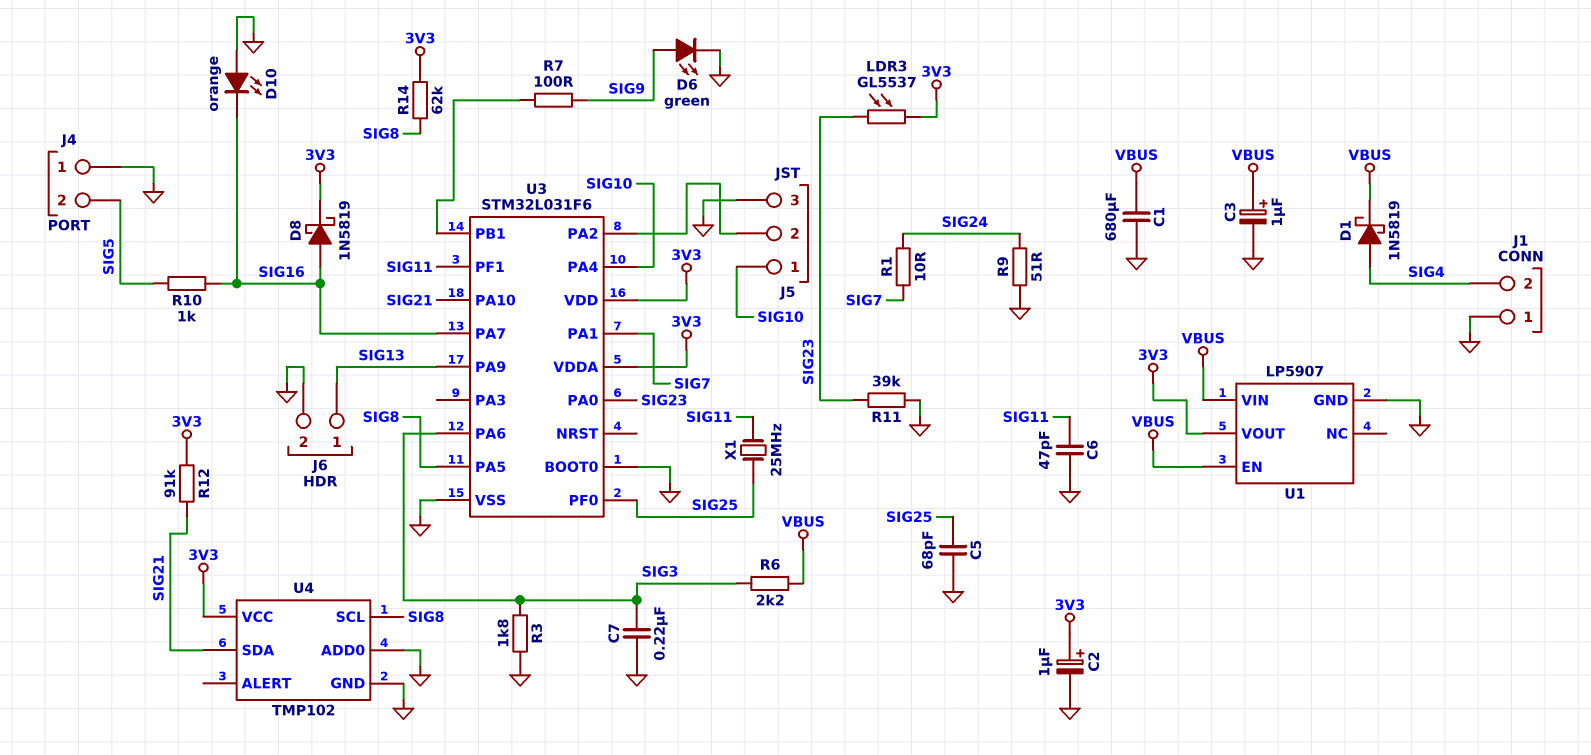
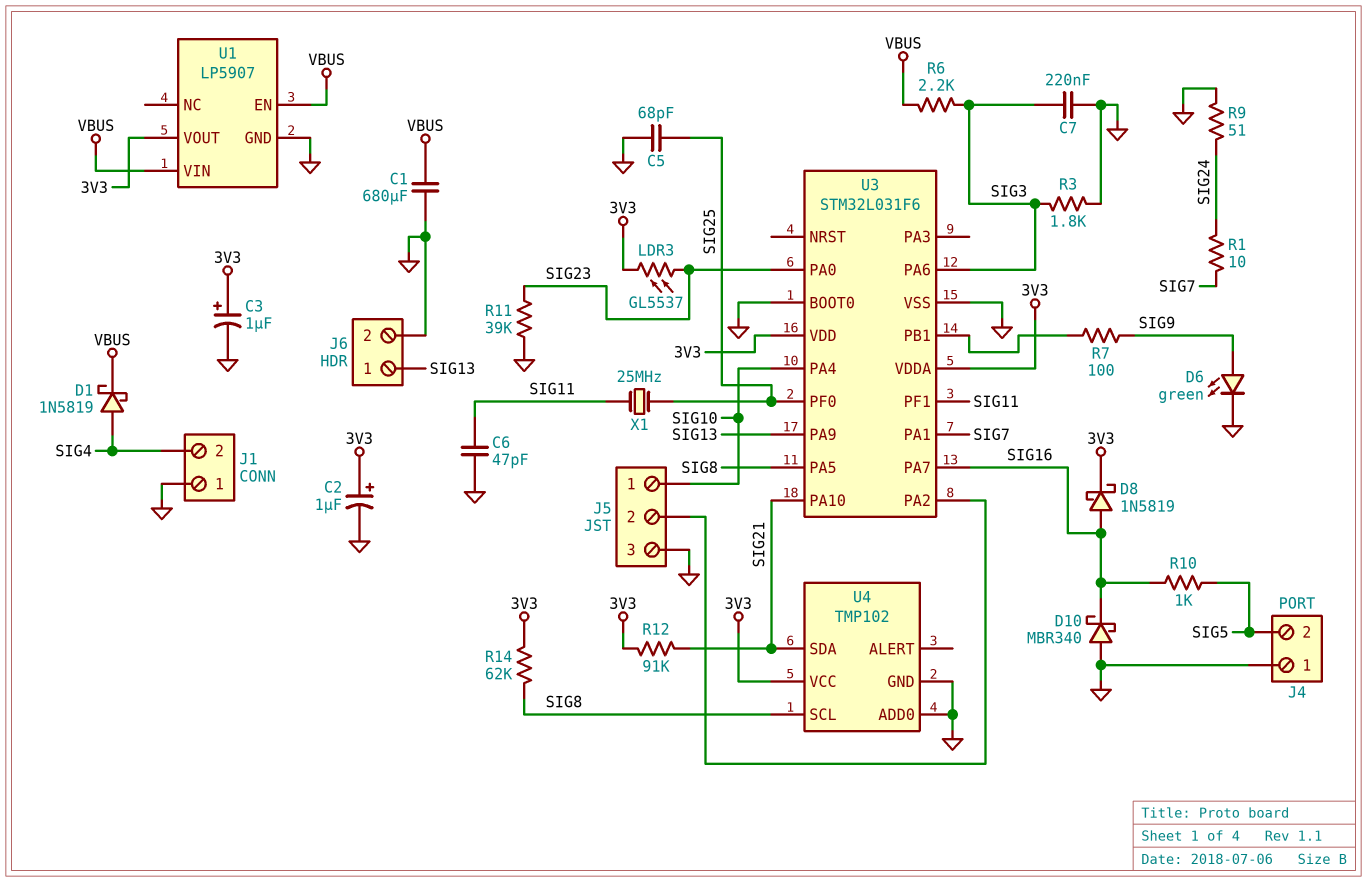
C3: 1uF (plus VBUS, minus GND) -> 1uF (plus 3V3, minus GND)
D10: LED orange (A GND, K SIG16) -> schottky MBR340 (A GND, K SIG16)

